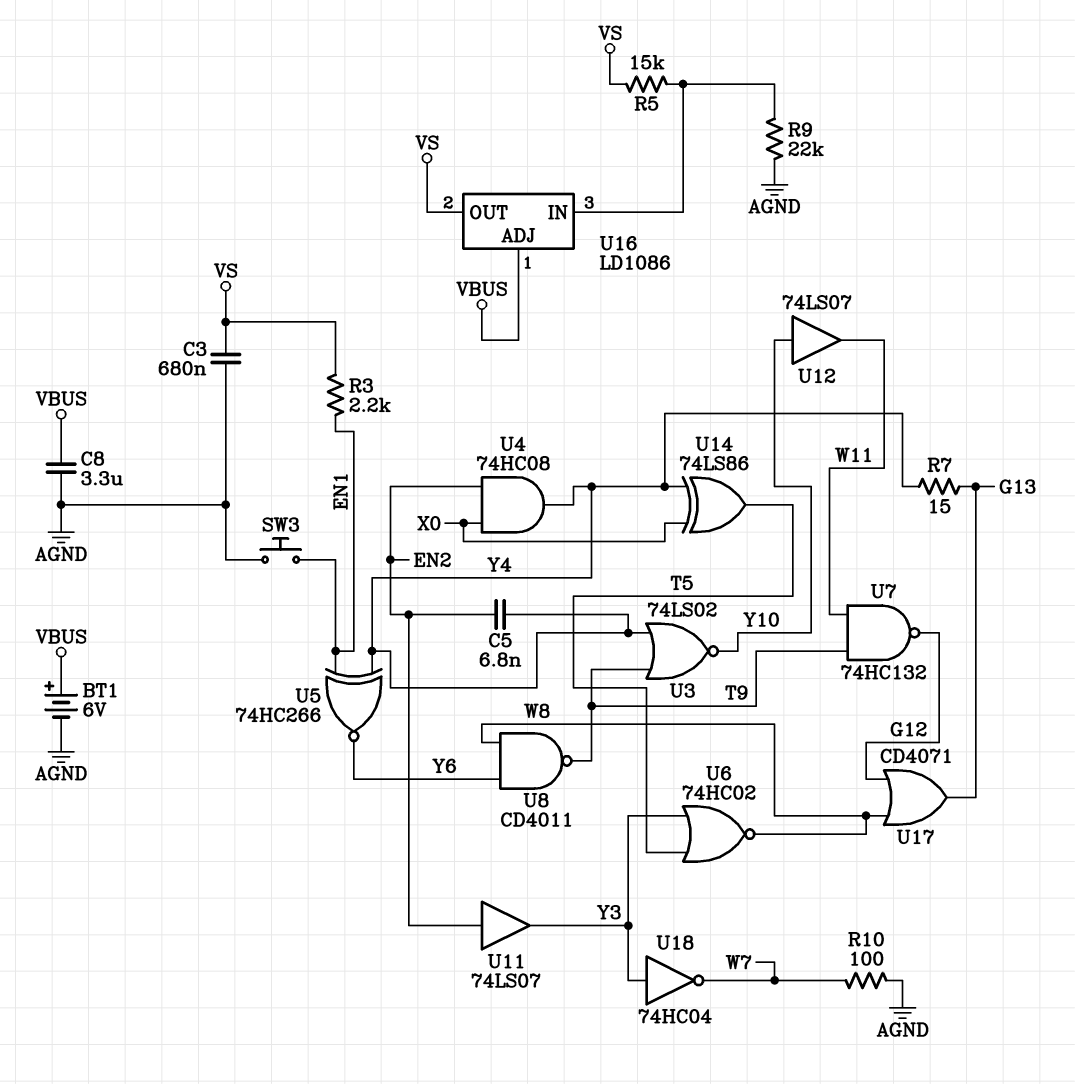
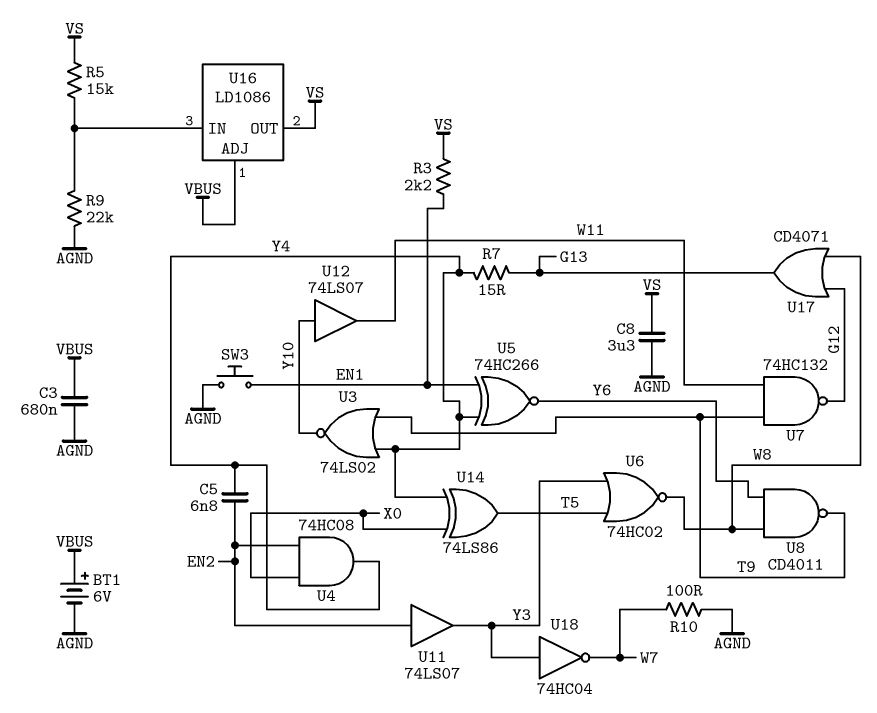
C3: 680nF (AGND, VS) -> 680nF (AGND, VBUS)
C8: 3.3uF (AGND, VBUS) -> 3.3uF (AGND, VS)

